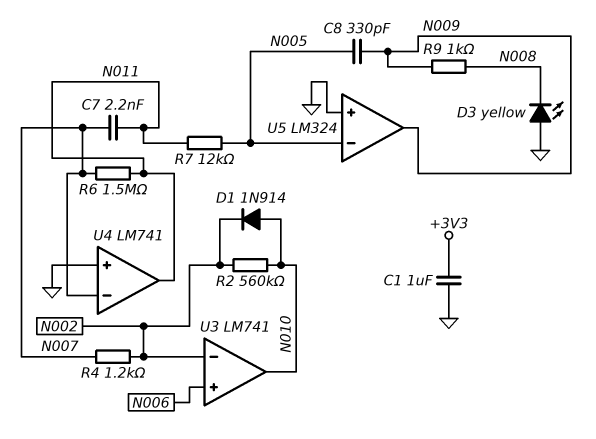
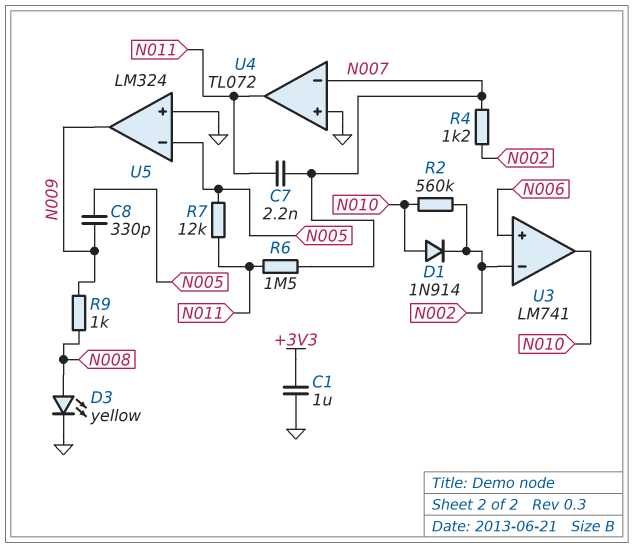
D3: LED yellow (A GND, K N008) -> LED yellow (A N008, K GND)
U4: LM741 -> TL072

